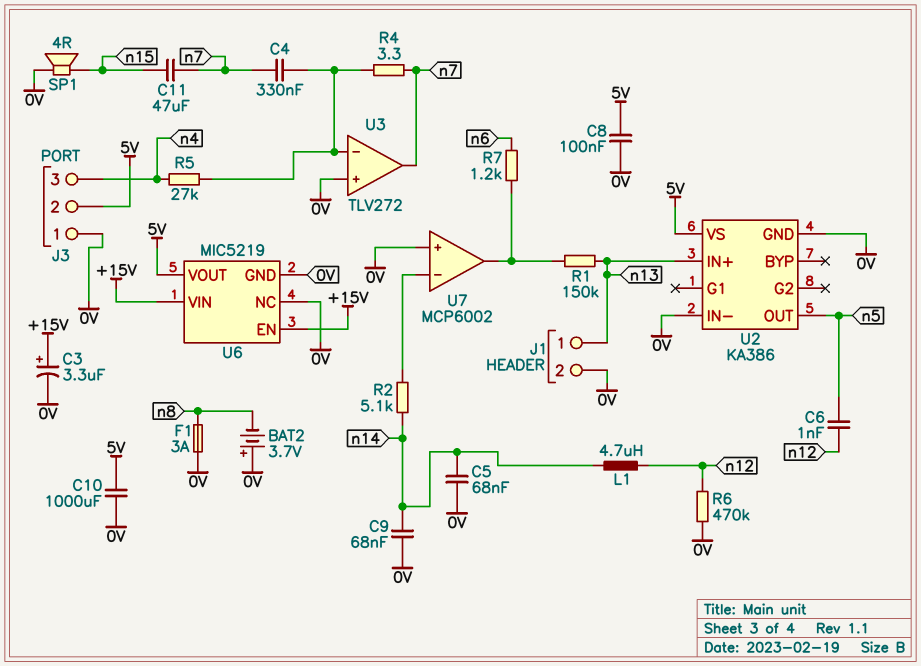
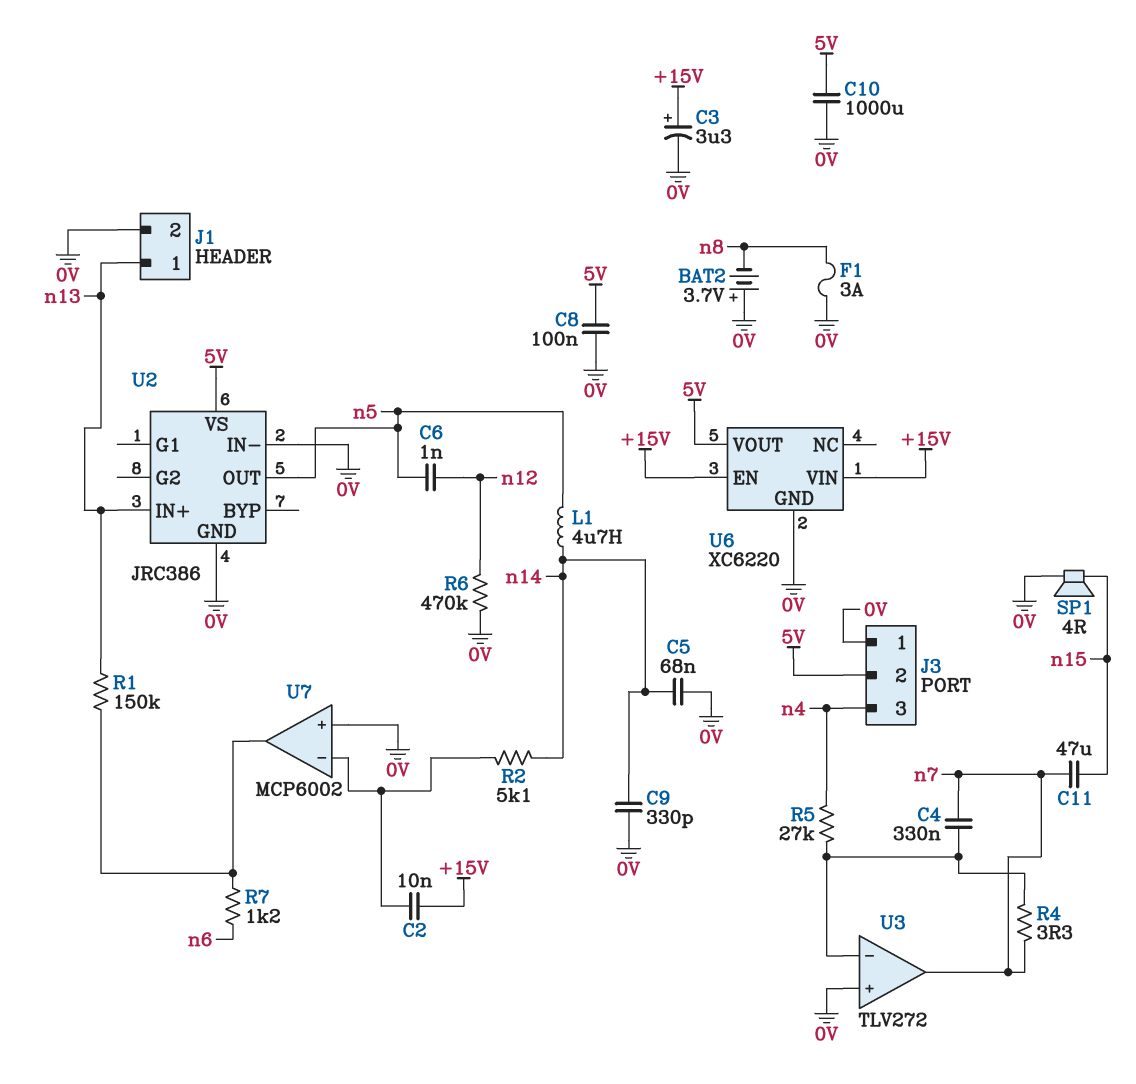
C2: none -> 10nF (+15V, U7/in-)
C9: 68nF (0V, n14) -> 330pF (0V, n14)
L1: 4.7uH (n12, n14) -> 4.7uH (n5, n14)
U2: KA386 -> JRC386
U6: MIC5219 -> XC6220
U6 pin NC: 0V -> none

